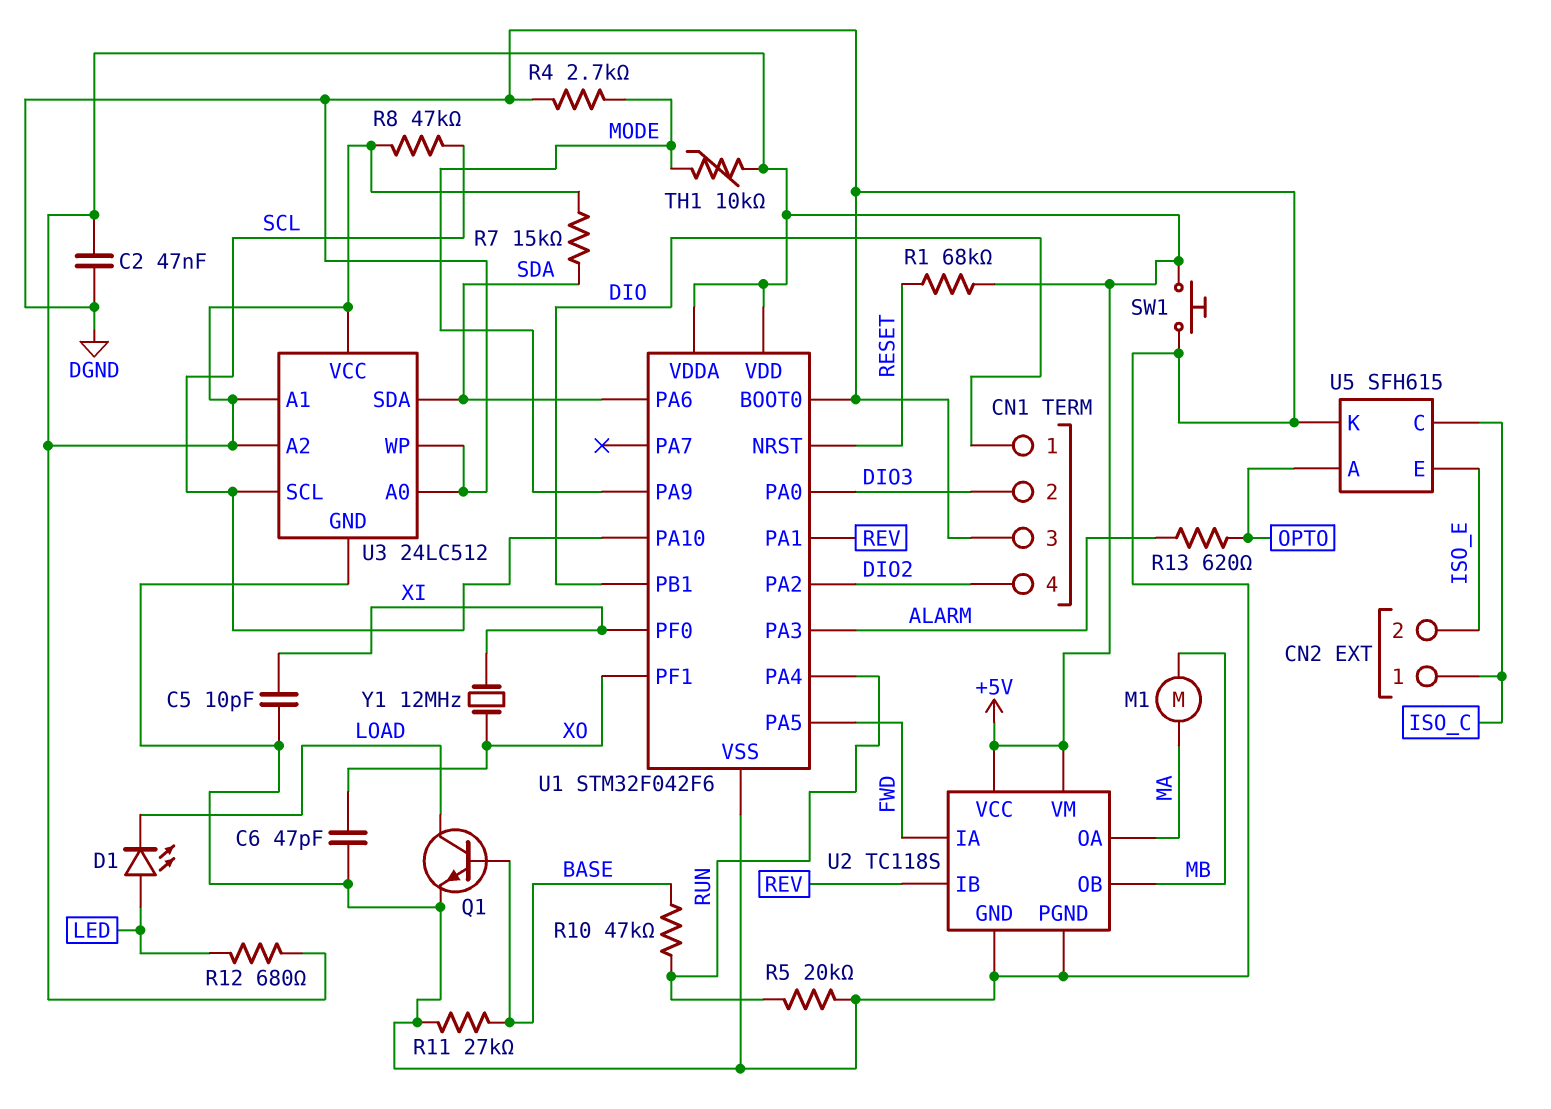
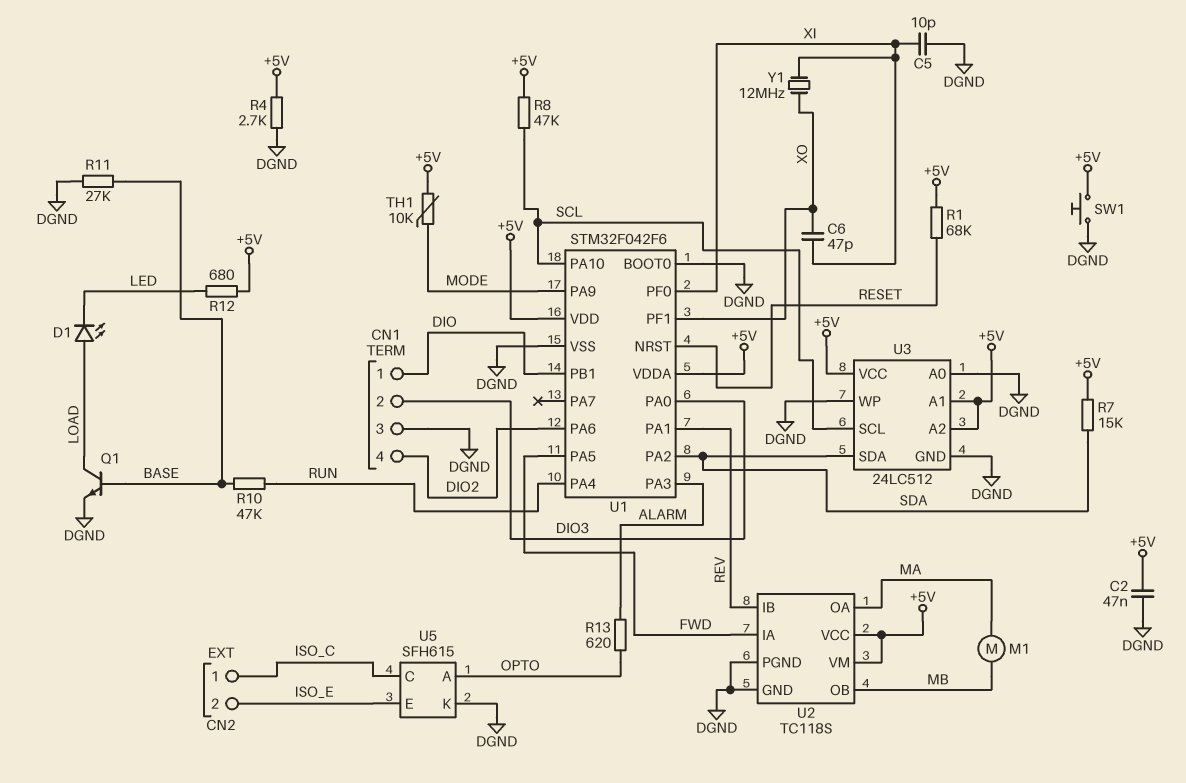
C6: 47pF (DGND, XO) -> 47pF (XI, XO)
D1: LED (A LED, K LOAD) -> LED (A LOAD, K LED)
R4: 2.7k (DGND, MODE) -> 2.7k (+5V, DGND)
R5: 20k (DGND, RUN) -> none
U1 pin PA2: DIO2 -> SDA
U1 pin PA6: SDA -> DIO2

